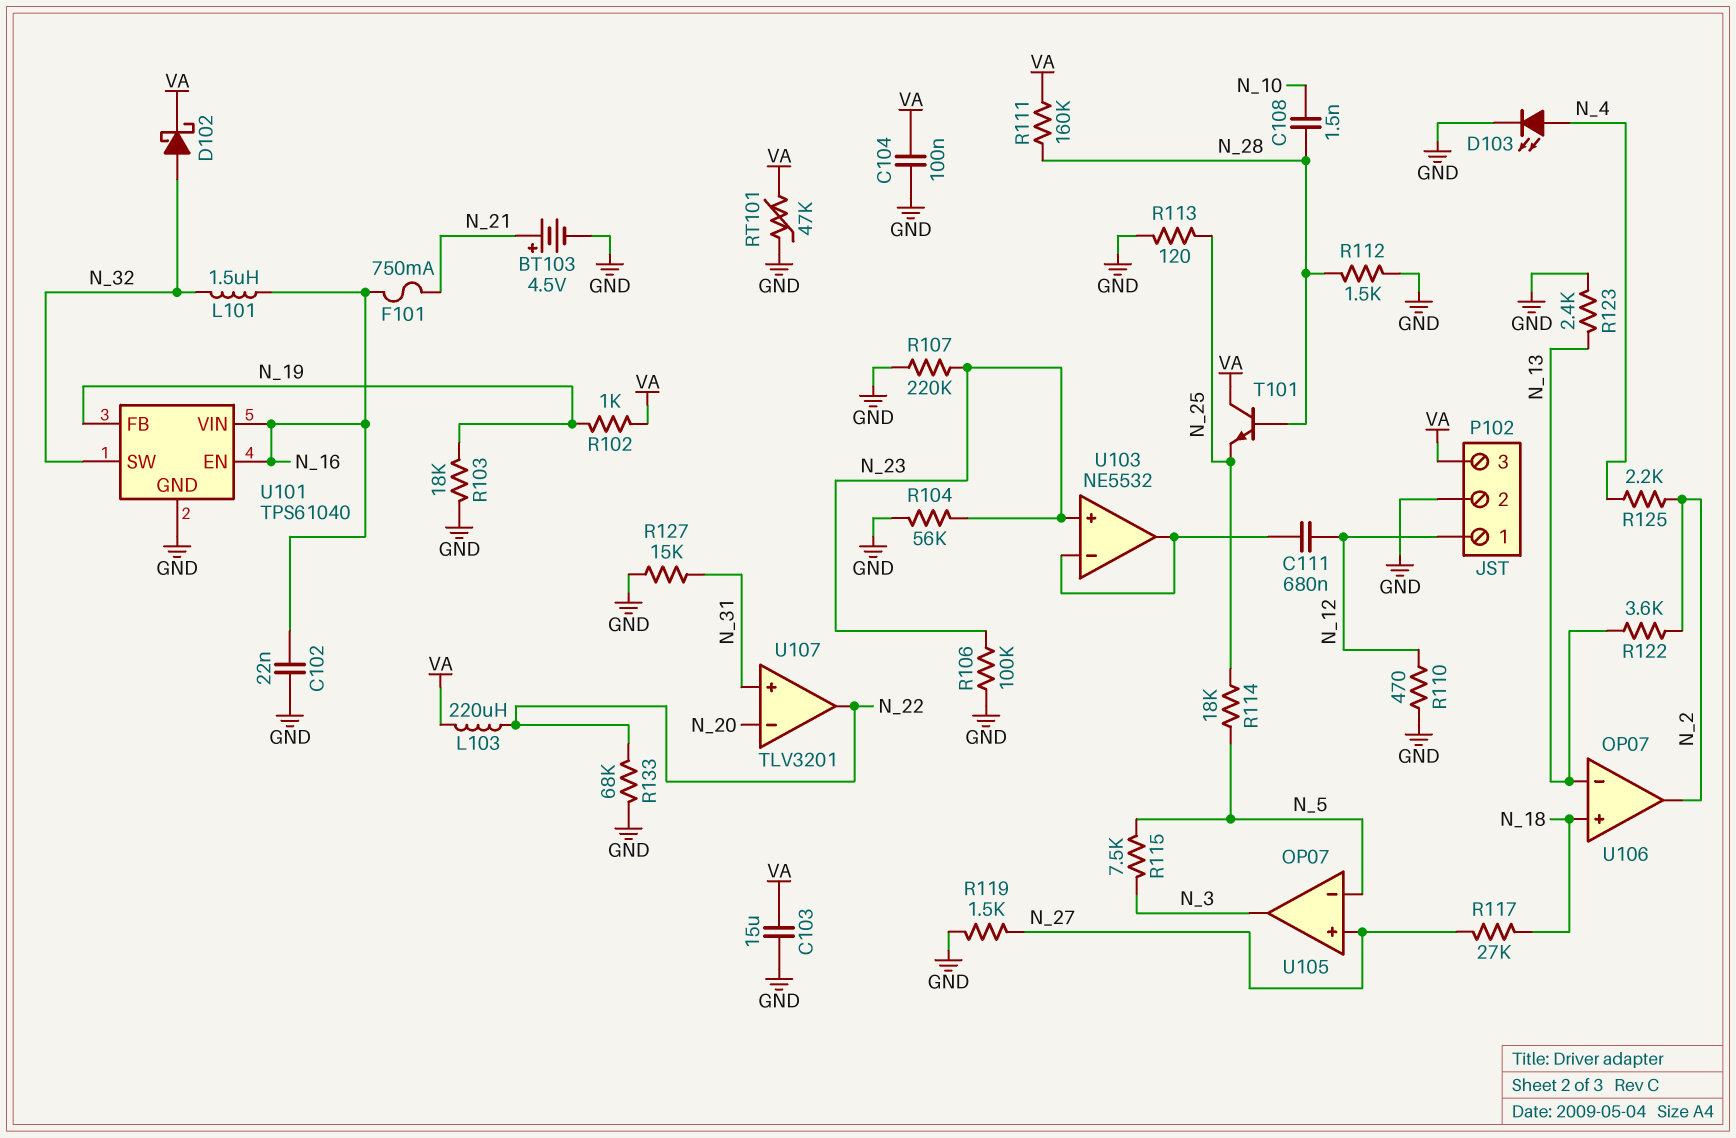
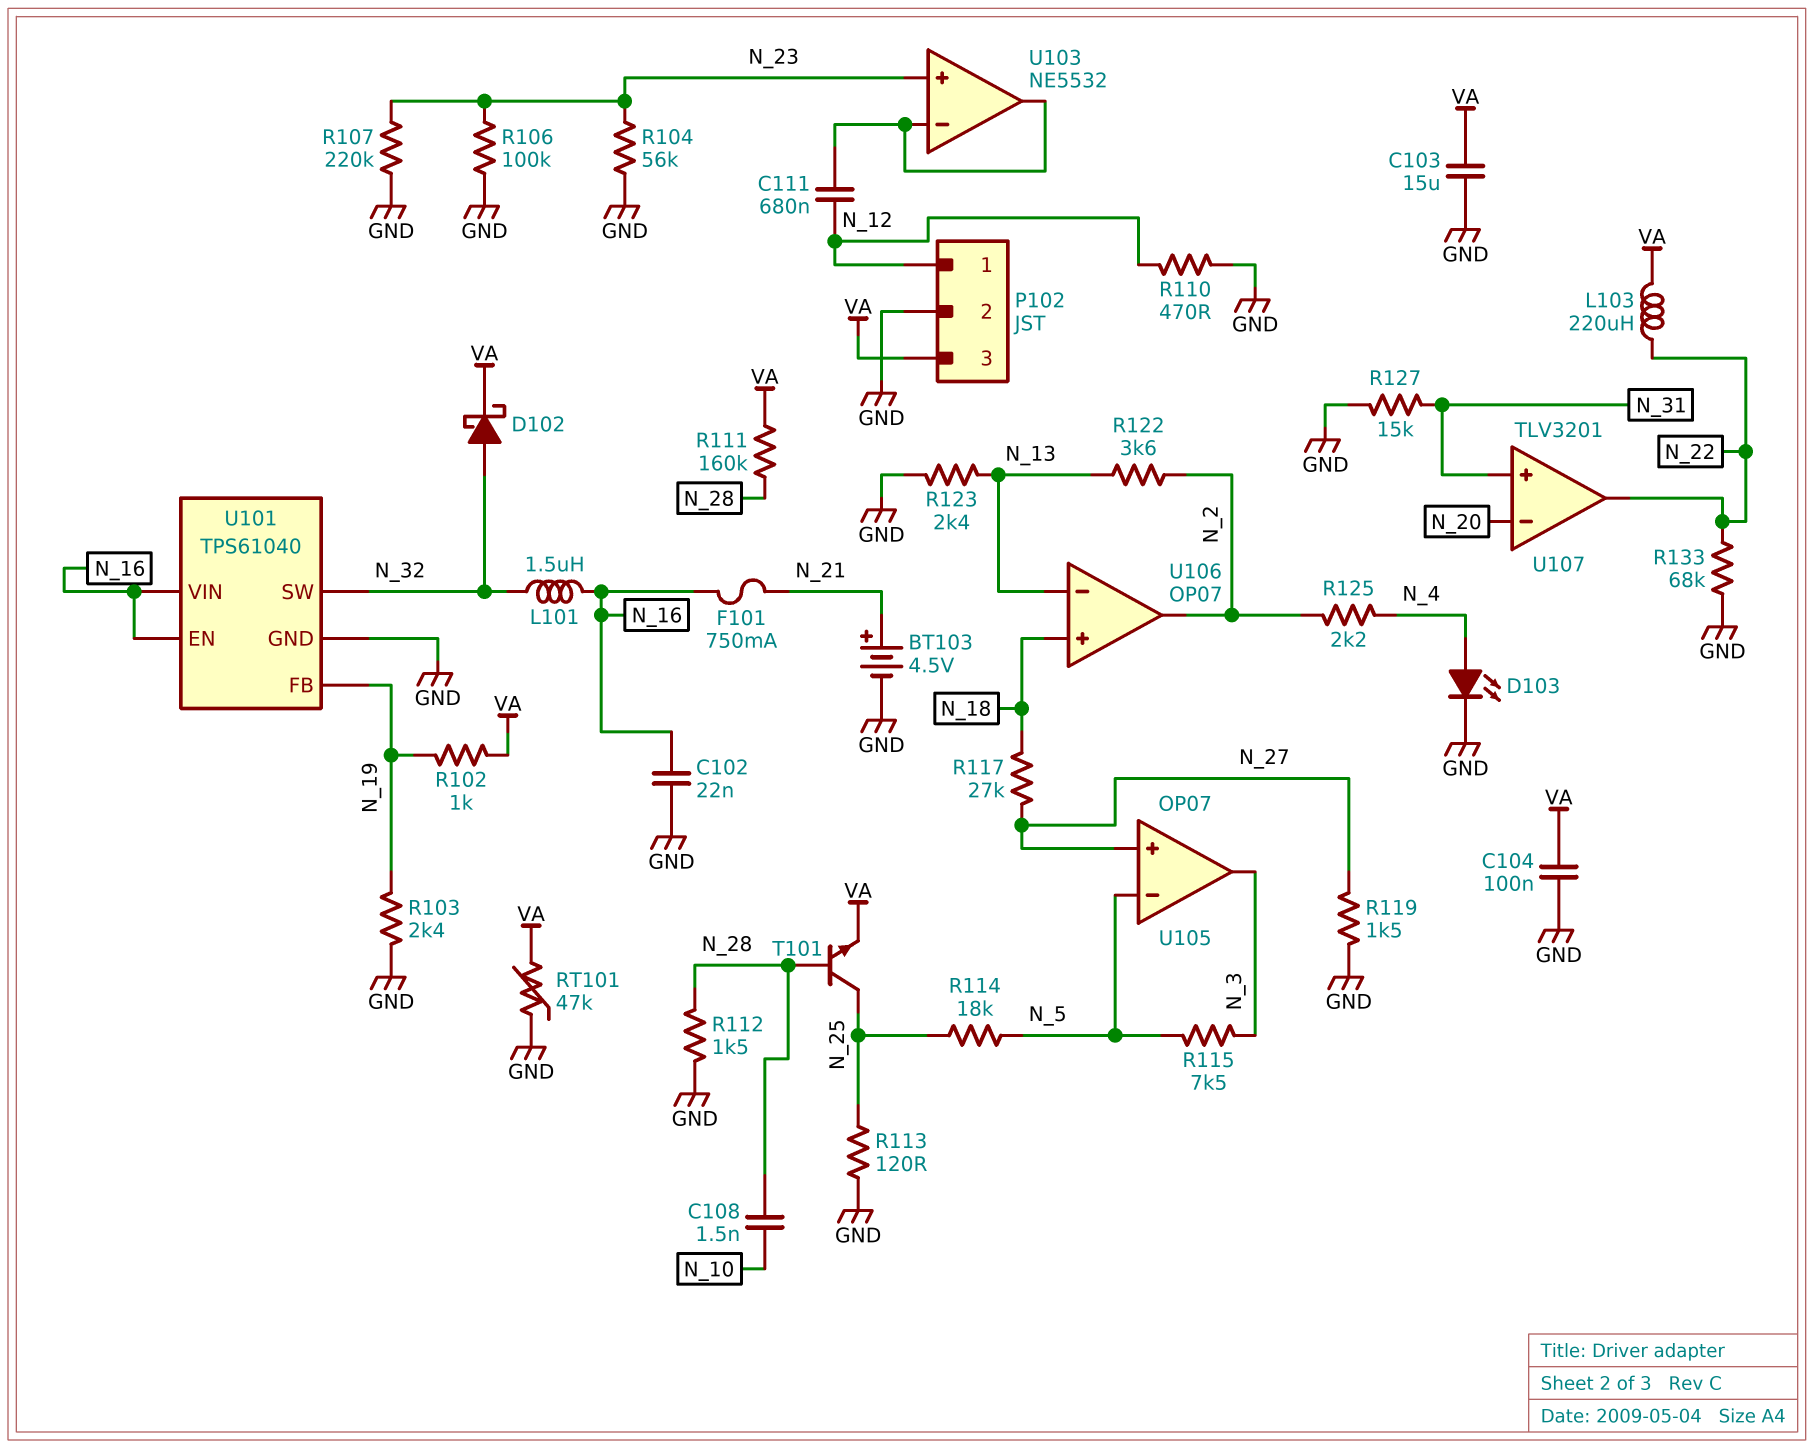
R103: 18k (GND, N_19) -> 2.4k (GND, N_19)
T101: NPN (B N_28, C VA, E N_25) -> NPN (B N_28, C N_25, E VA)

